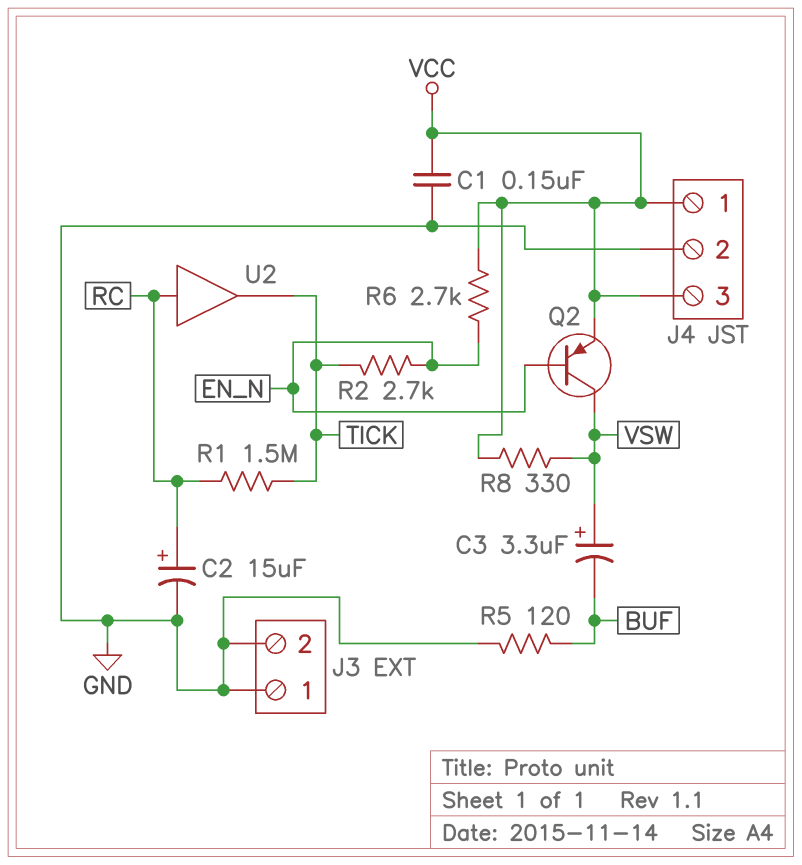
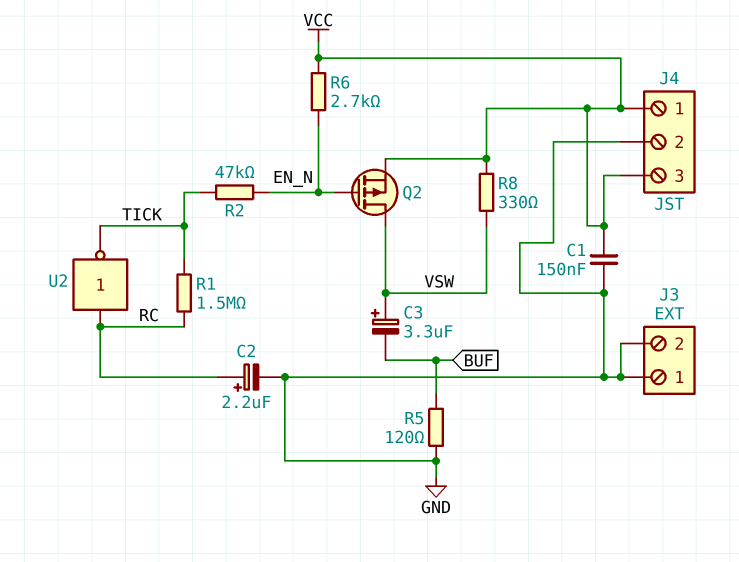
C2: 15uF (plus RC, minus GND) -> 2.2uF (plus RC, minus GND)
Q2: PNP (B EN_N, C VSW, E VCC) -> PMOS (G EN_N, D VSW, S VCC)
R2: 2.7k (EN_N, TICK) -> 47k (EN_N, TICK)
U2: buffer (in RC, out TICK) -> NOT (in RC, out TICK)

